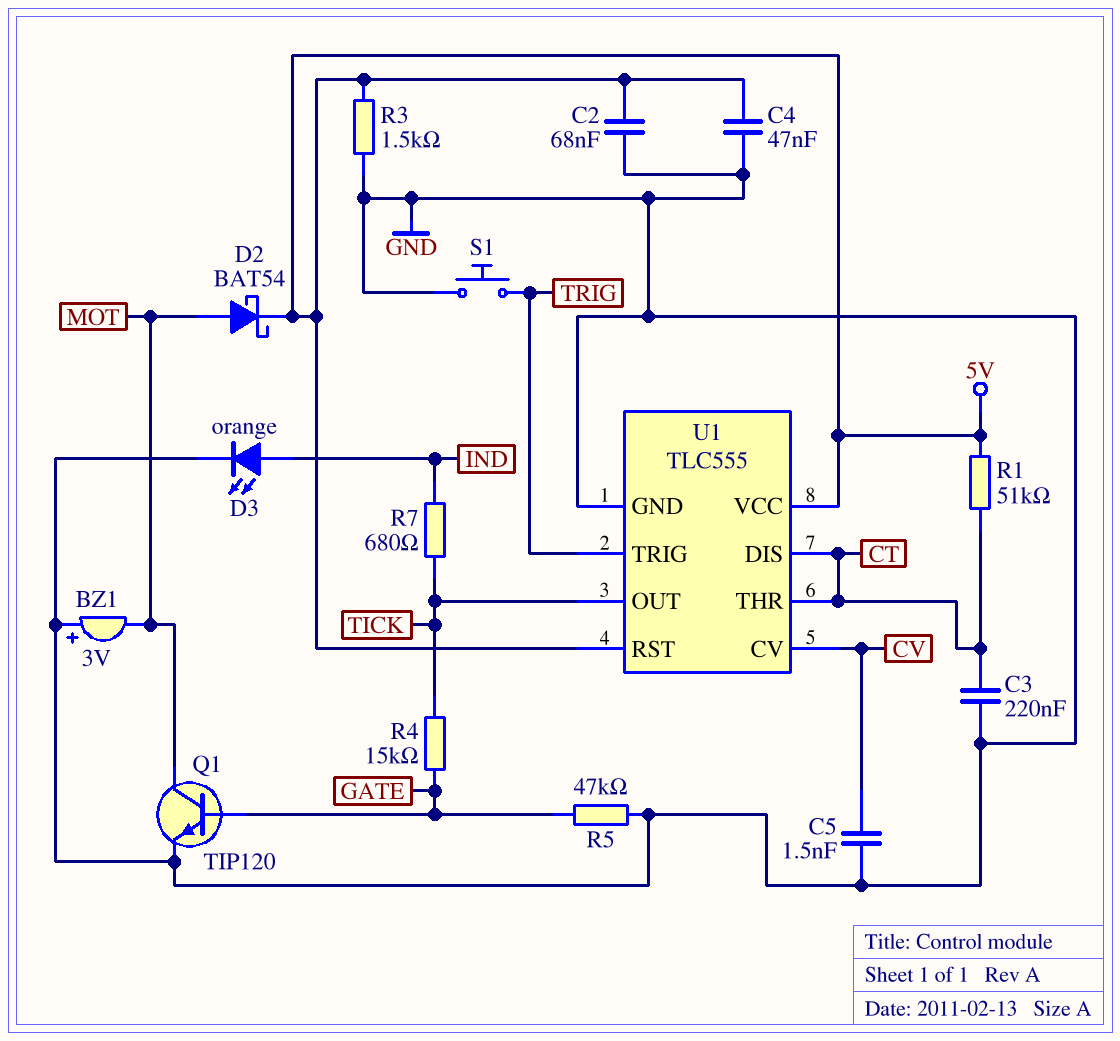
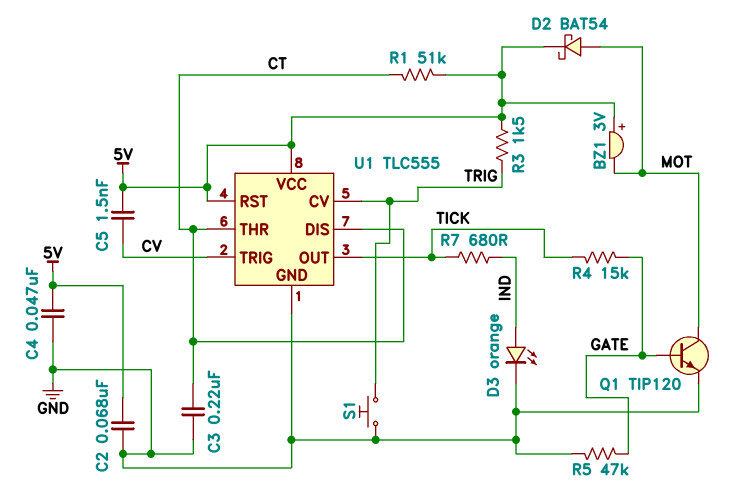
BZ1: buzzer 3V (plus GND, minus MOT) -> buzzer 3V (plus 5V, minus MOT)
C5: 1.5nF (CV, GND) -> 1.5nF (5V, CV)
R3: 1.5k (5V, GND) -> 1.5k (5V, TRIG)
U1 pin CV: CV -> TRIG
U1 pin TRIG: TRIG -> CV

